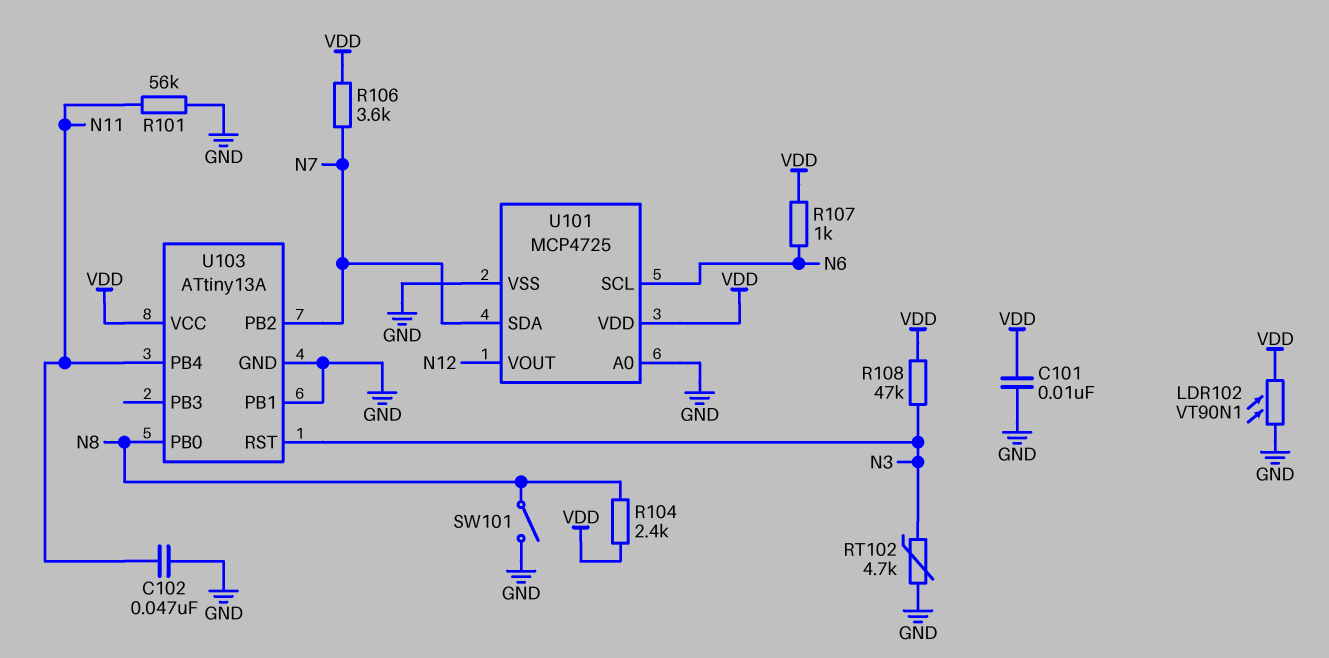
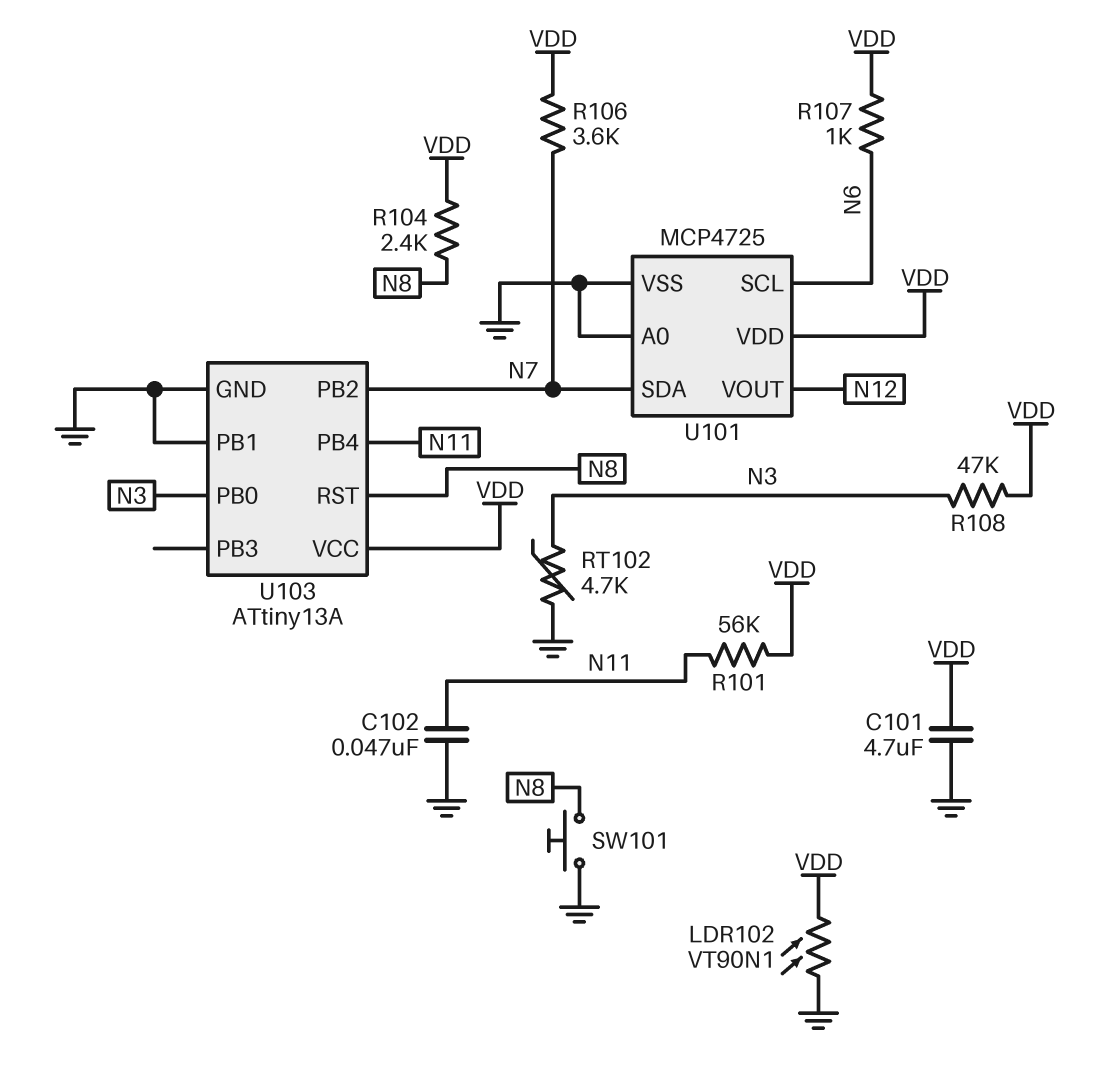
C101: 10nF (GND, VDD) -> 4.7uF (GND, VDD)
R101: 56k (GND, N11) -> 56k (N11, VDD)
SW101: switch (GND, N8) -> button (GND, N8)
U103 pin PB0: N8 -> N3
U103 pin RST: N3 -> N8

